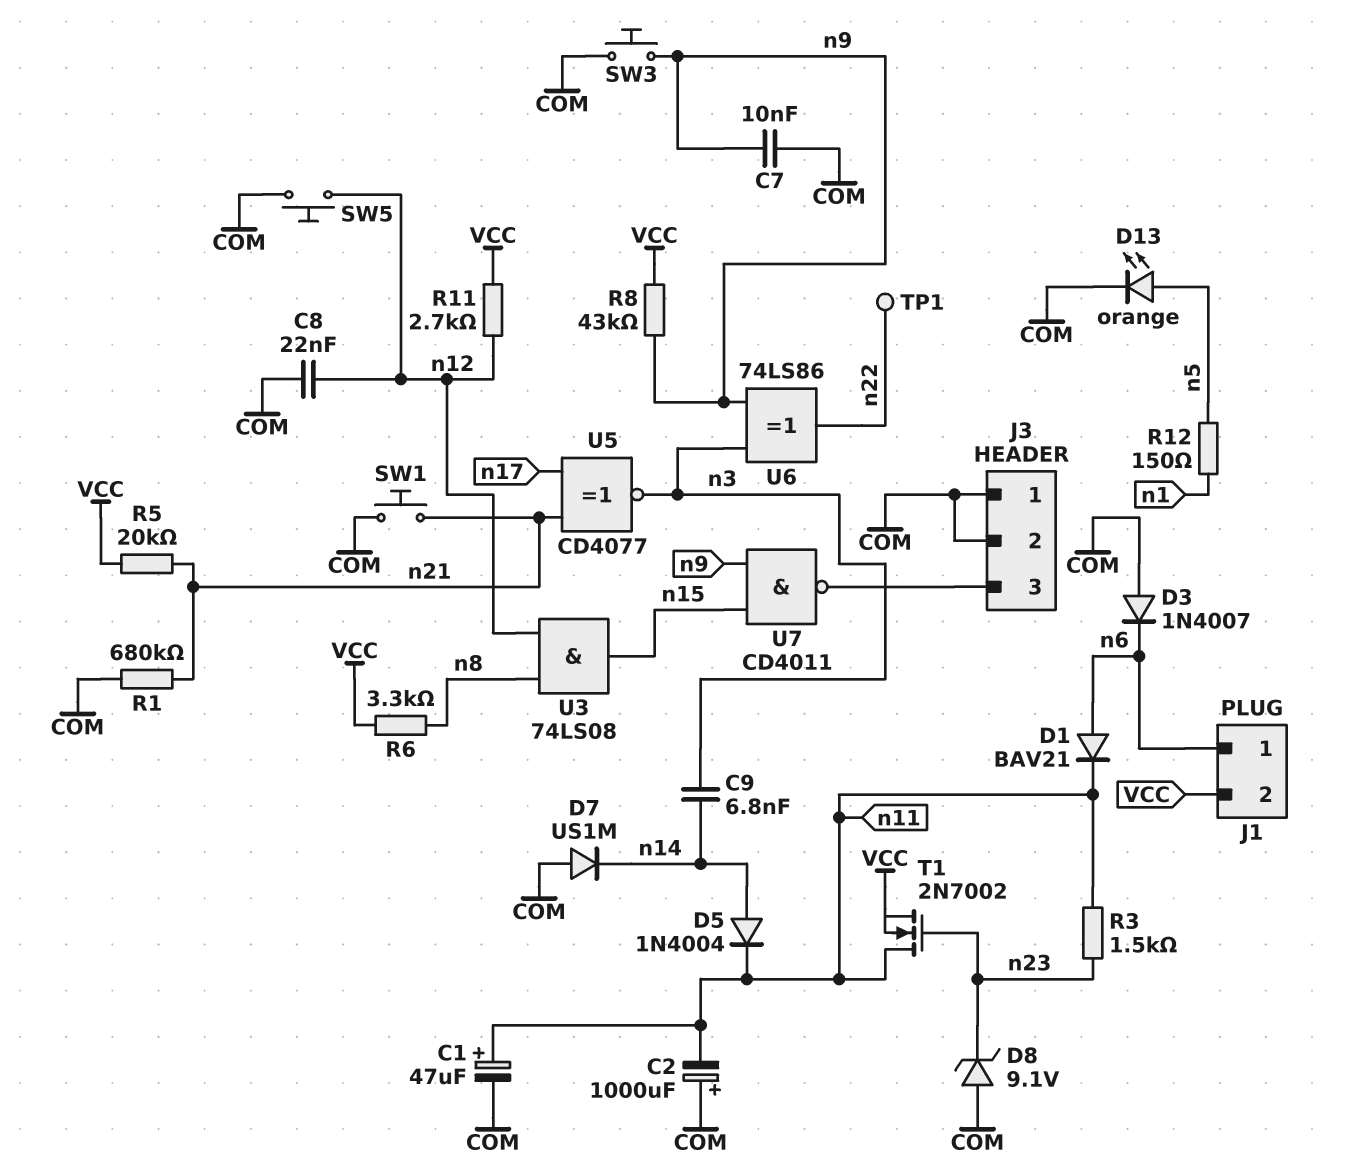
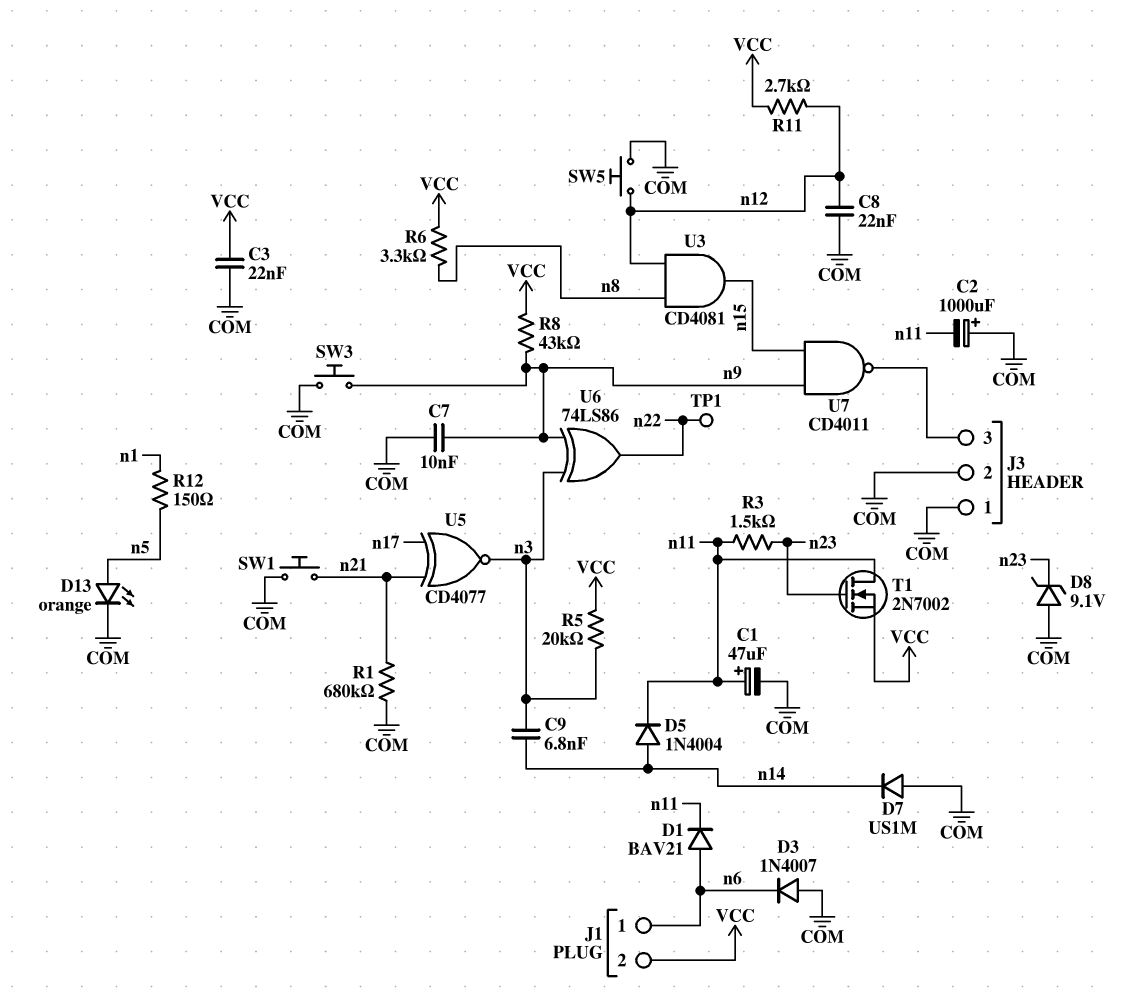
C3: none -> 22nF (COM, VCC)
R5: 20k (VCC, n21) -> 20k (VCC, n3)
U3: AND 74LS08 (in n8, in n12, out n15) -> AND CD4081 (in n8, in n12, out n15)

